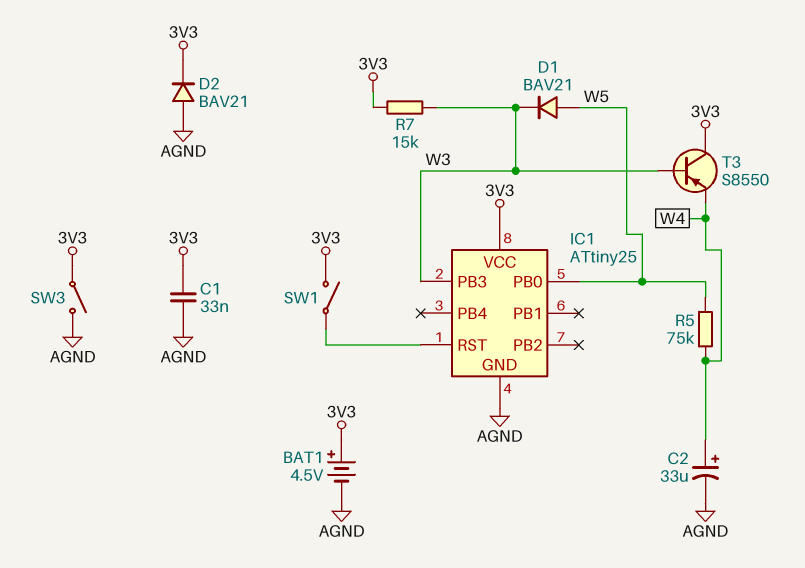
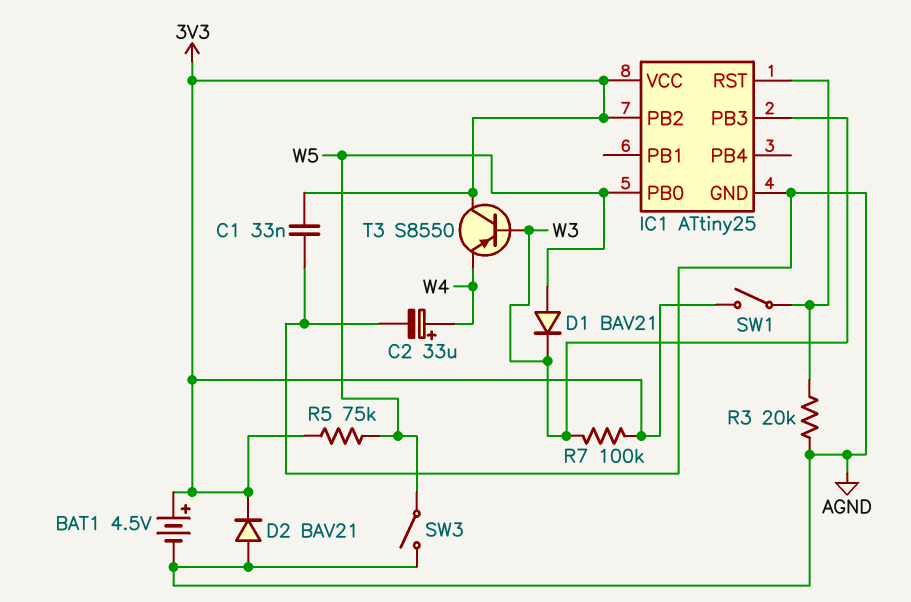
IC1 pin PB2: none -> 3V3
R3: none -> 20k (AGND, IC1/RST)
R5: 75k (W4, W5) -> 75k (3V3, W5)
R7: 15k (3V3, W3) -> 100k (3V3, W3)
SW3: switch (3V3, AGND) -> switch (AGND, W5)

